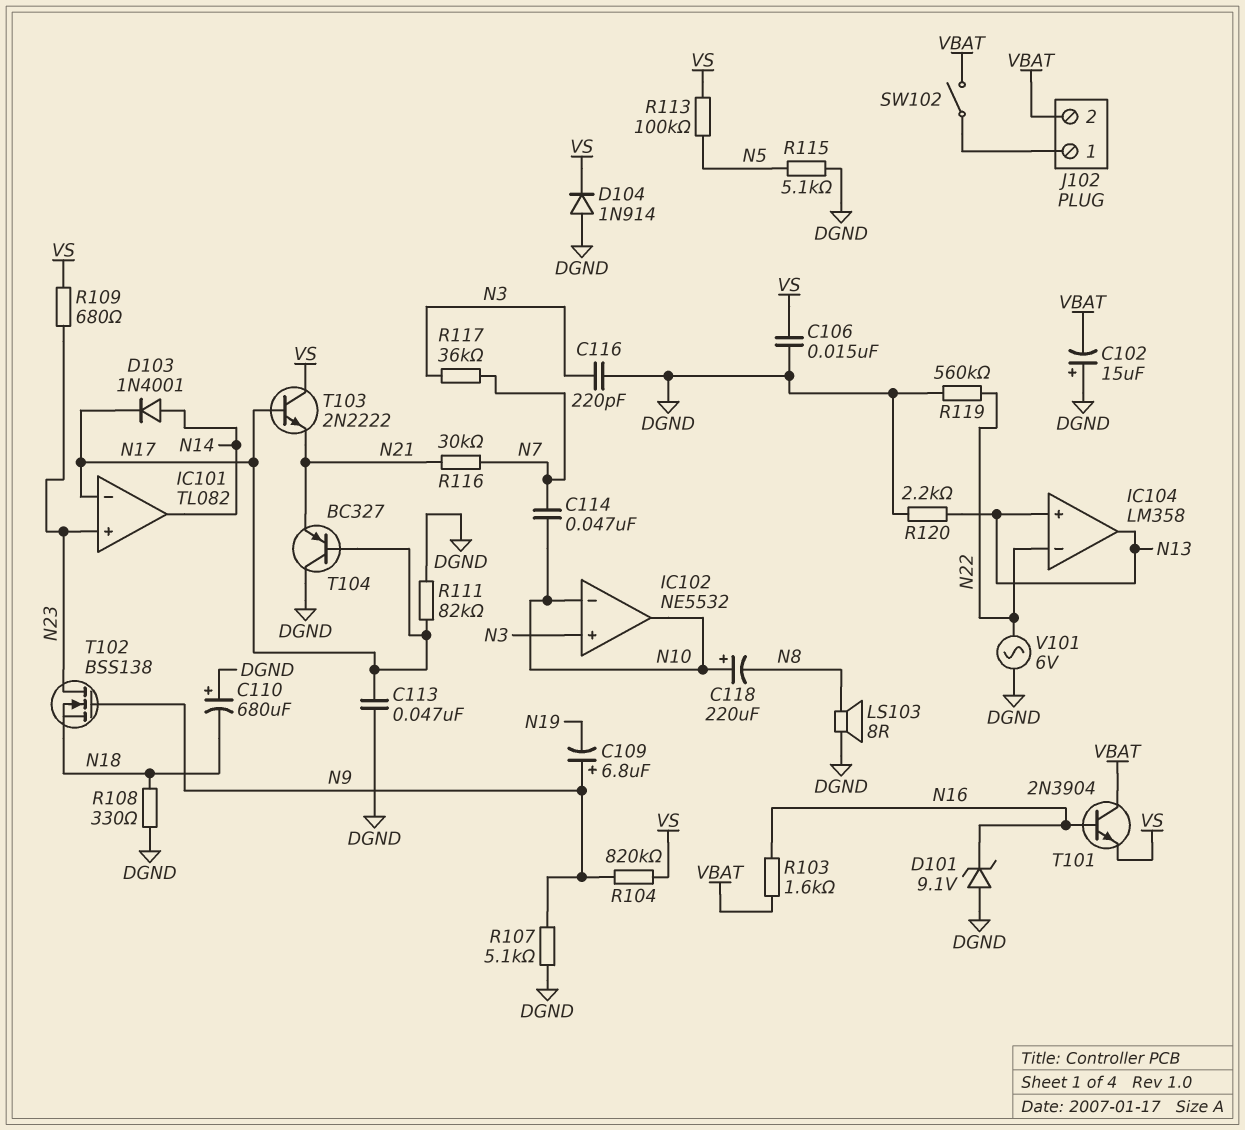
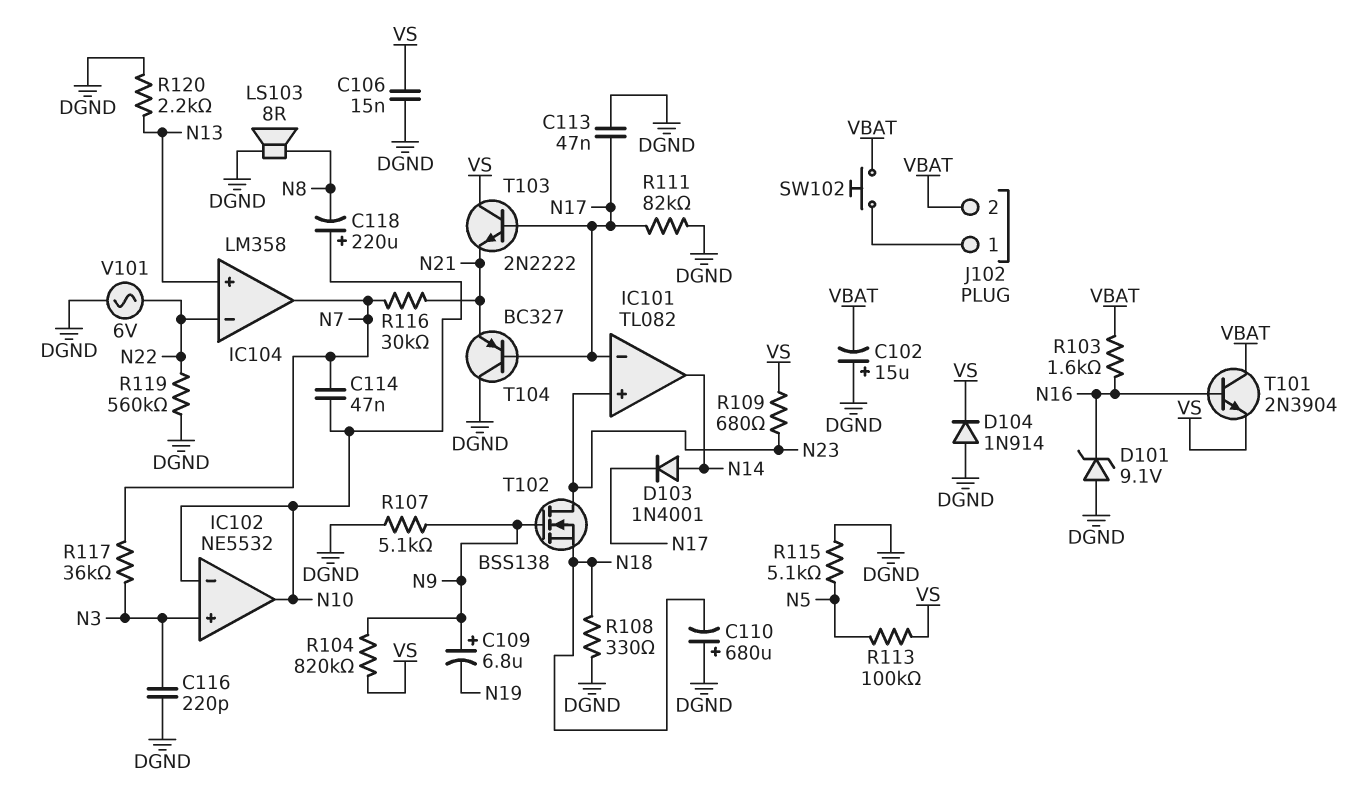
IC104 pin out: N13 -> N7
SW102: switch (J102/1, VBAT) -> button (J102/1, VBAT)

